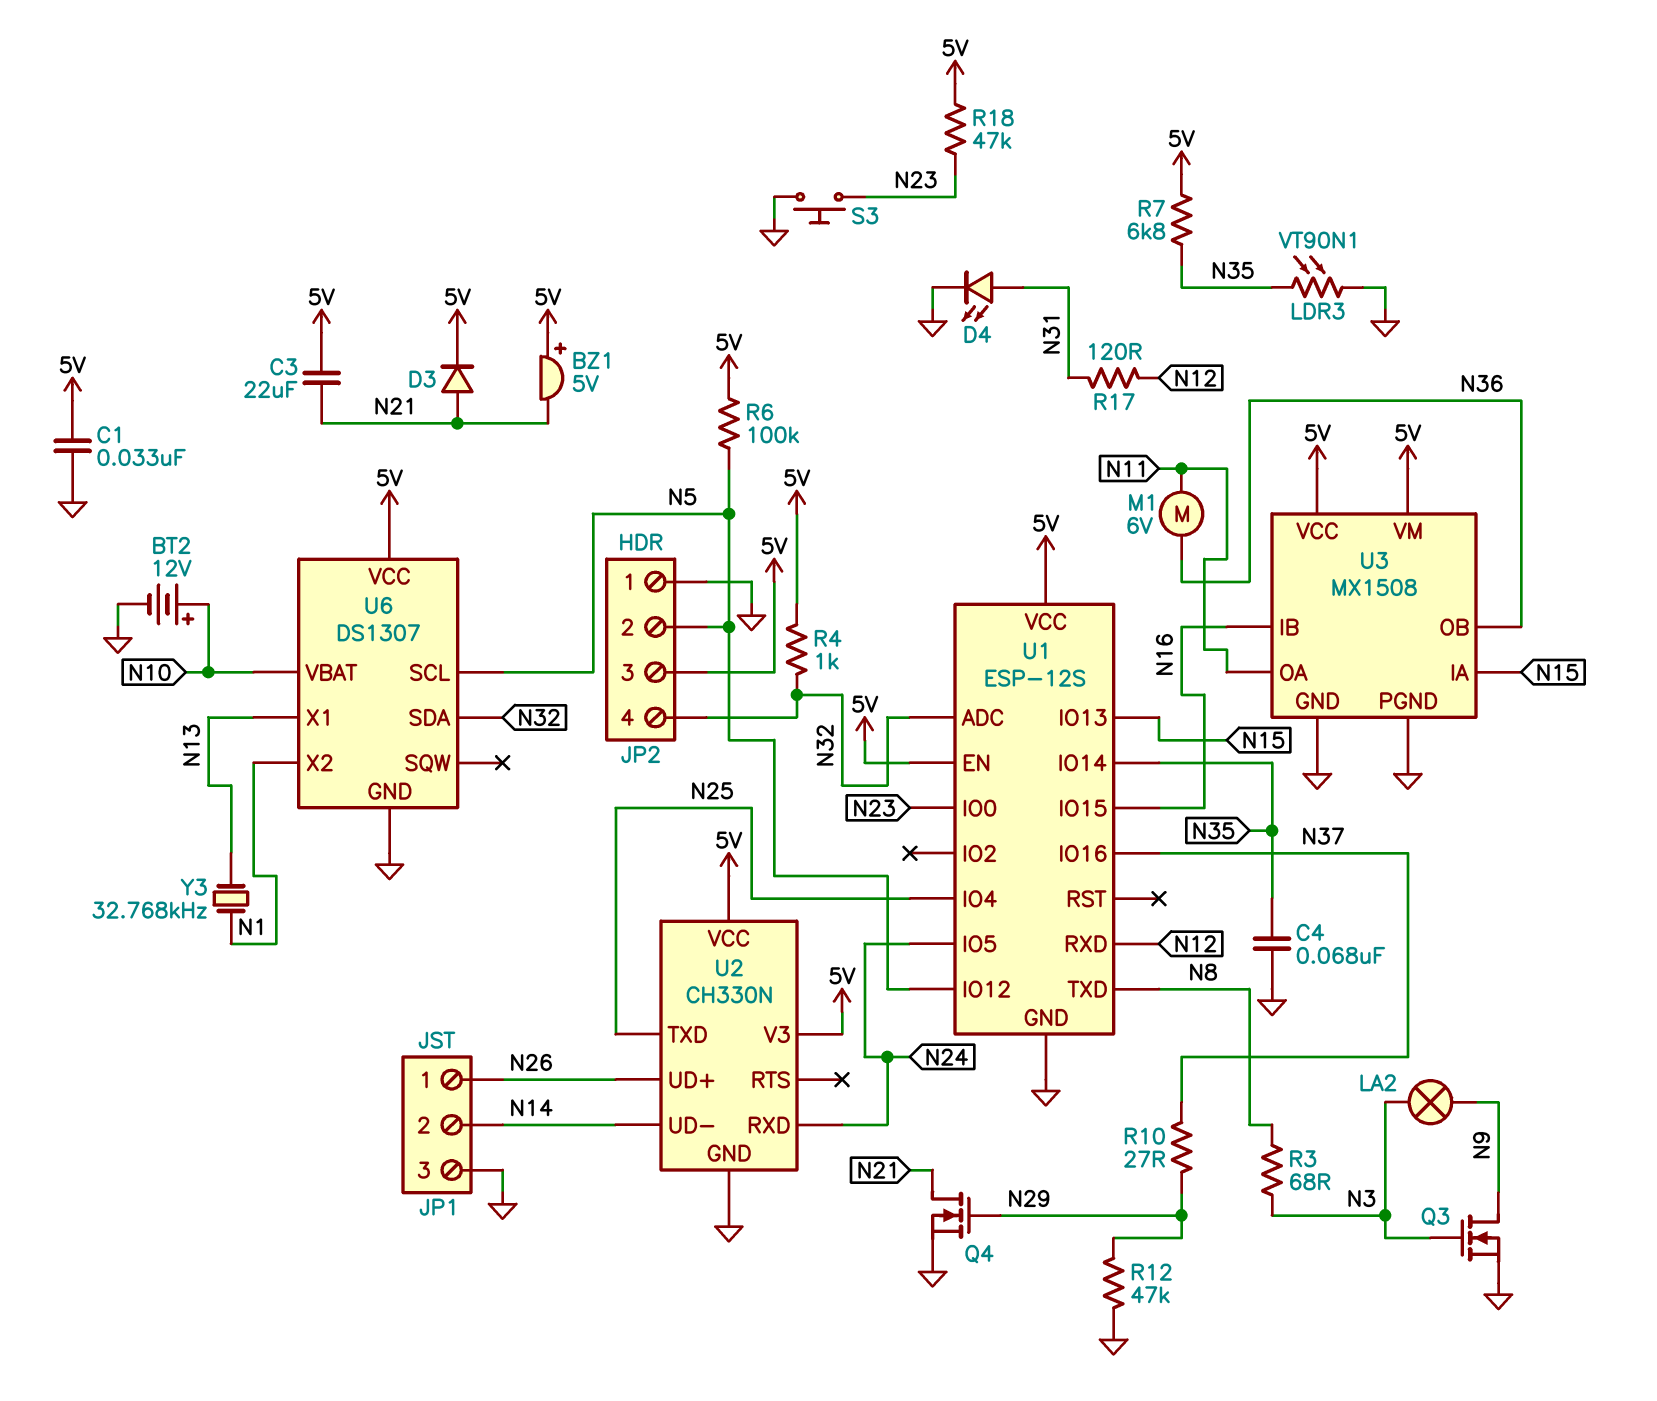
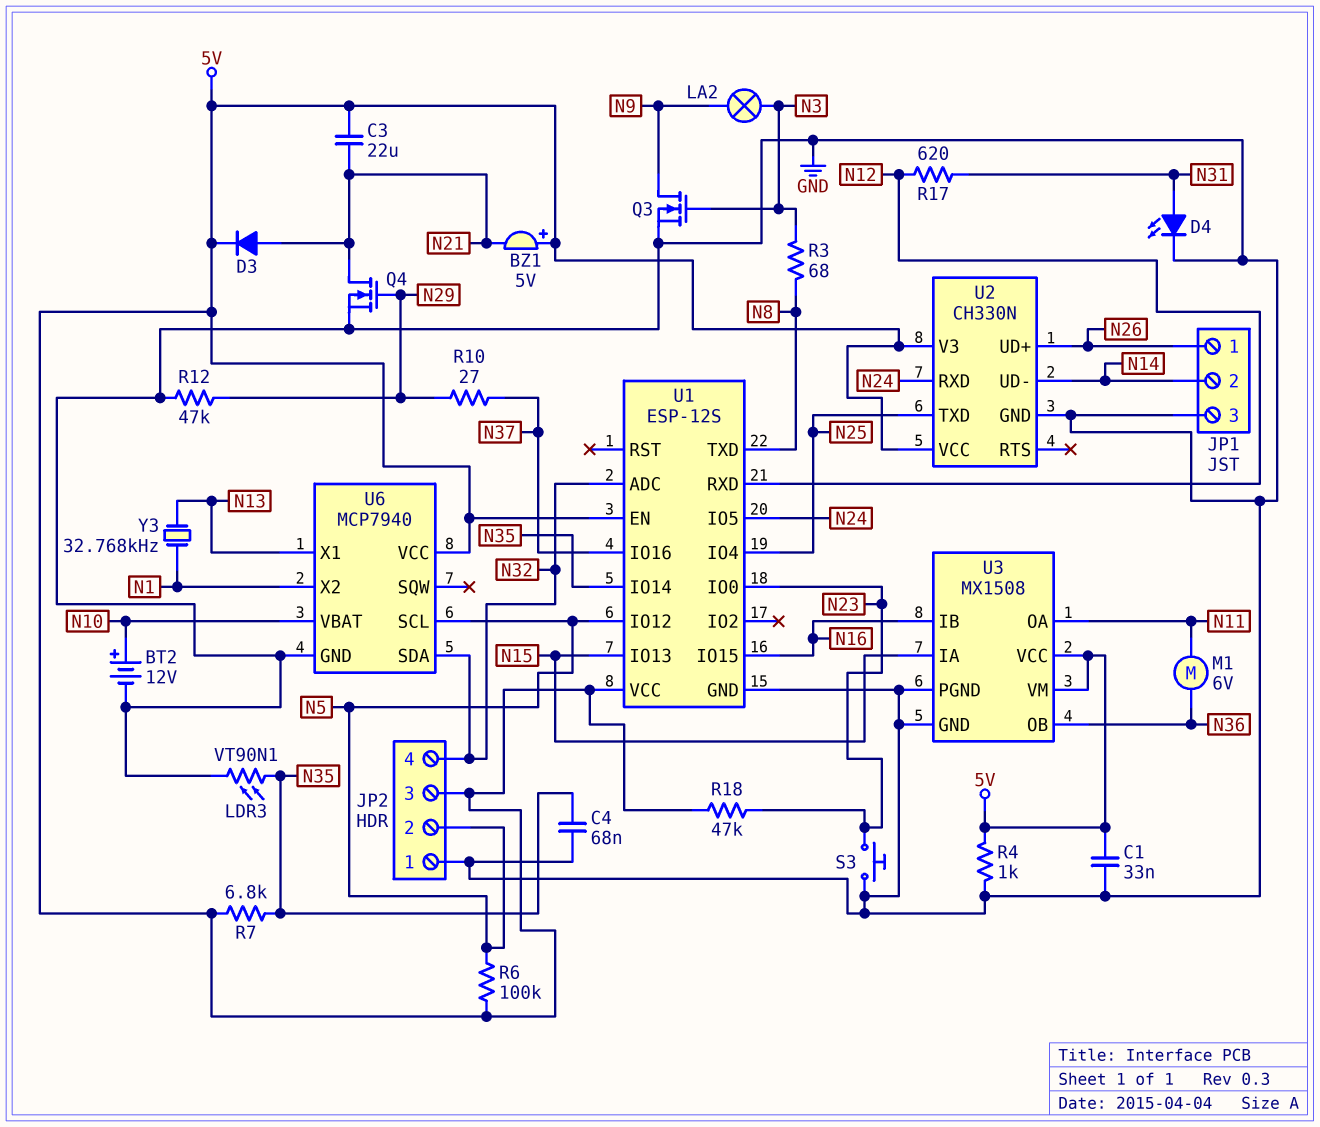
R4: 1k (5V, N32) -> 1k (5V, GND)
R17: 120 (N12, N31) -> 620 (N12, N31)
U6: DS1307 -> MCP7940

